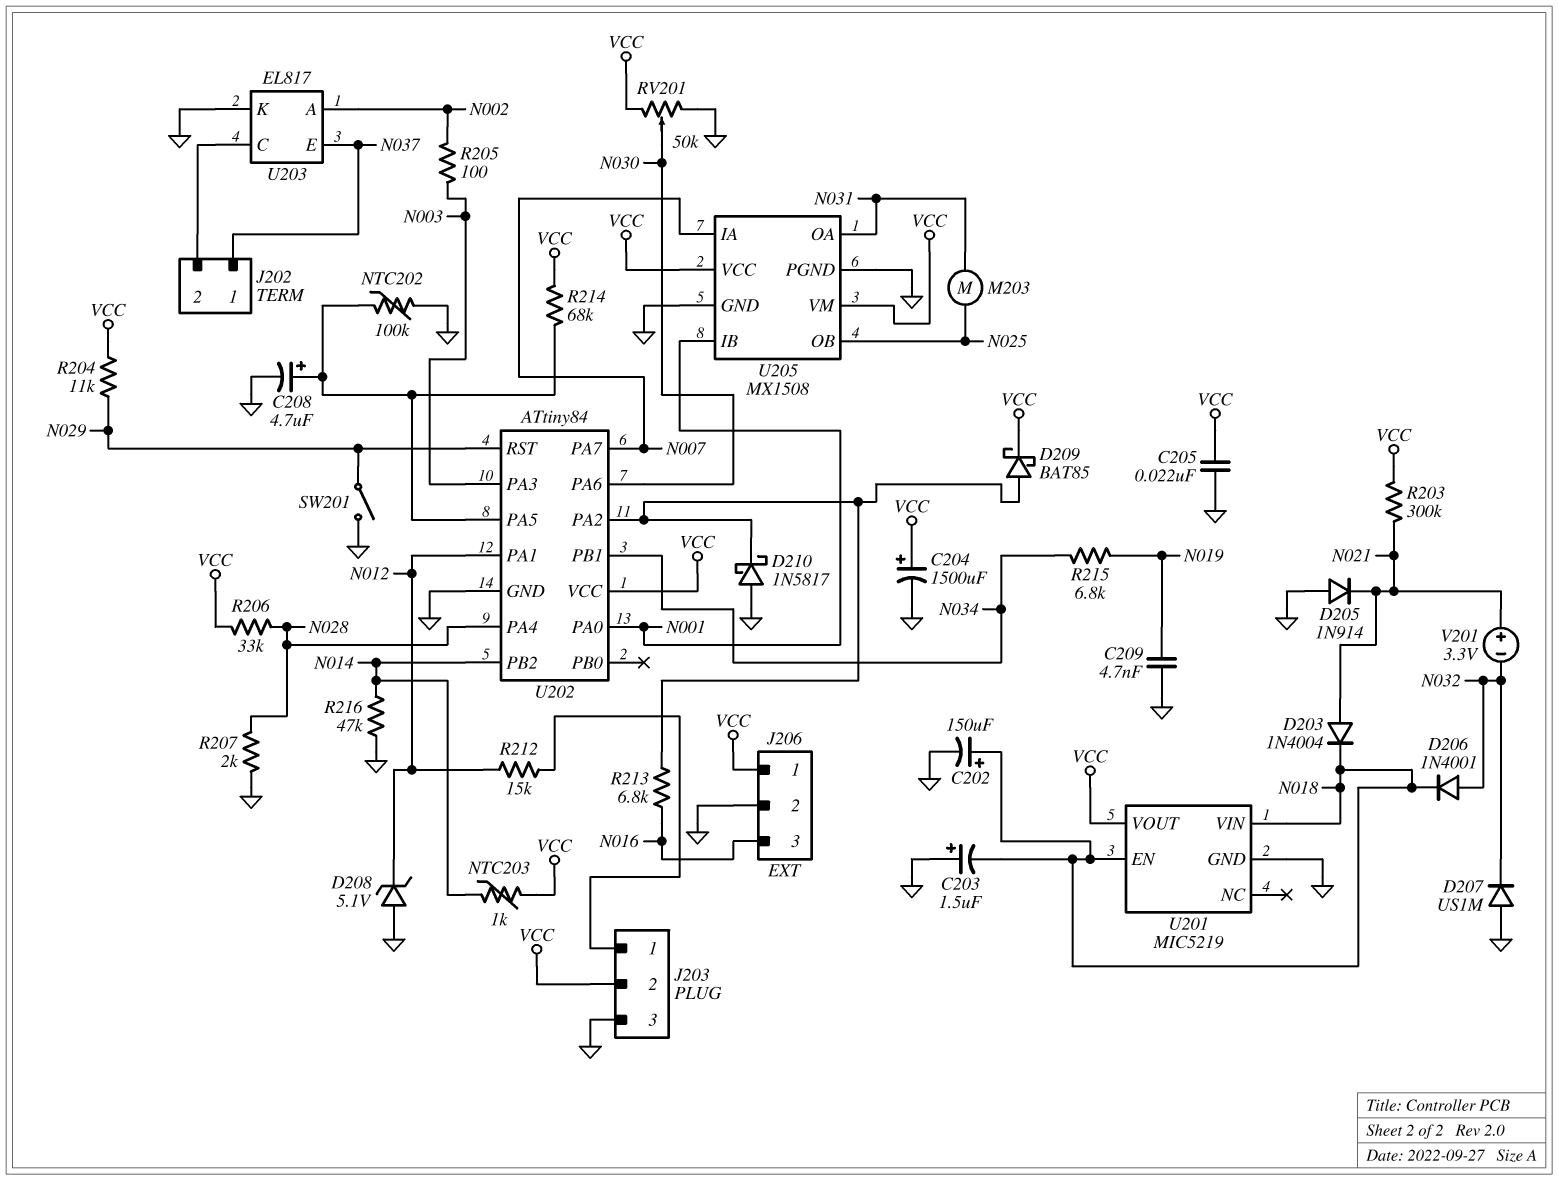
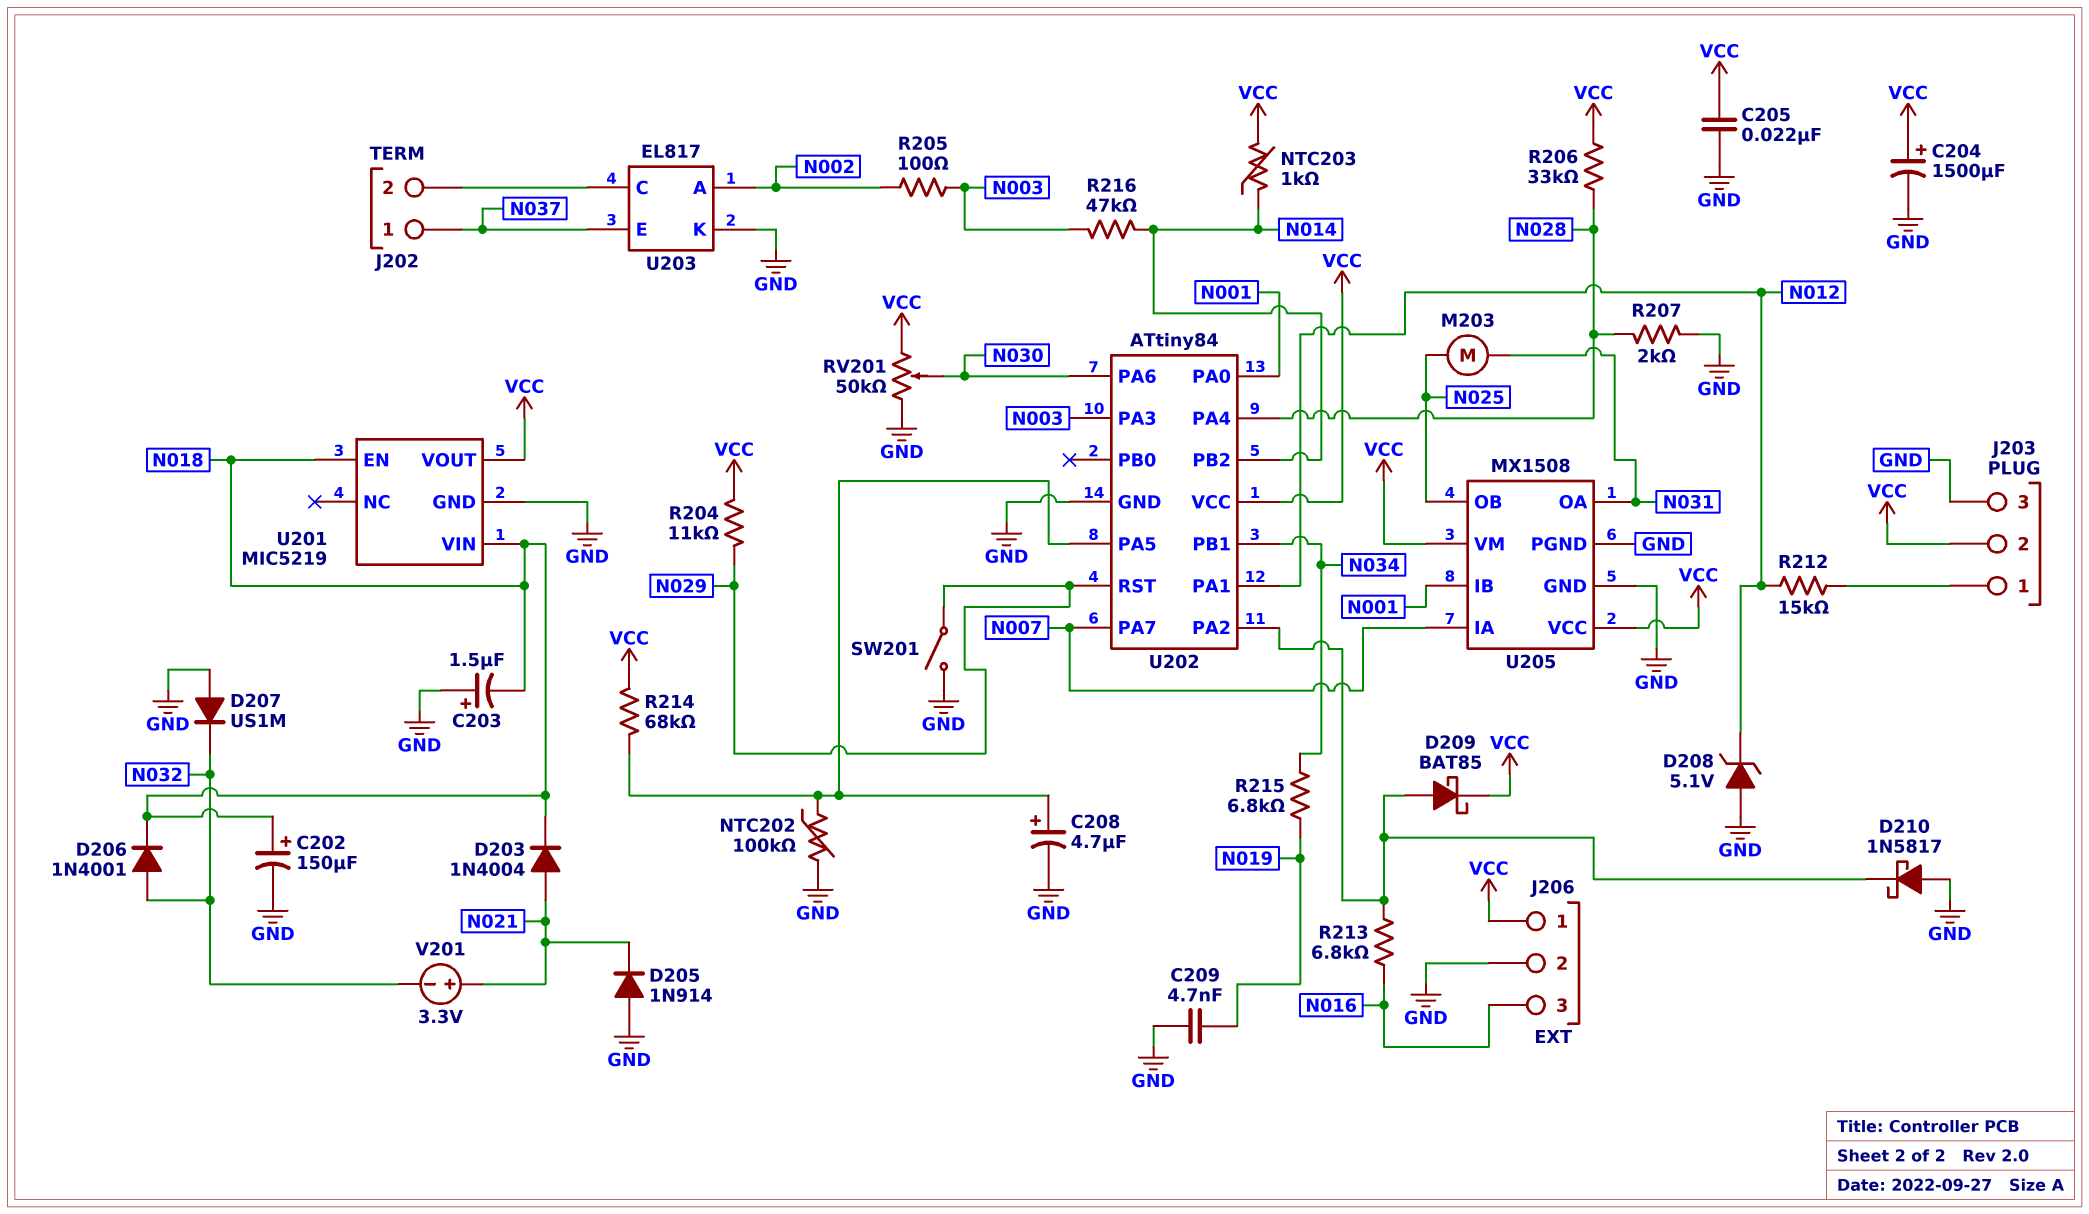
R203: 300k (N021, VCC) -> none
R216: 47k (GND, N014) -> 47k (N003, N014)

